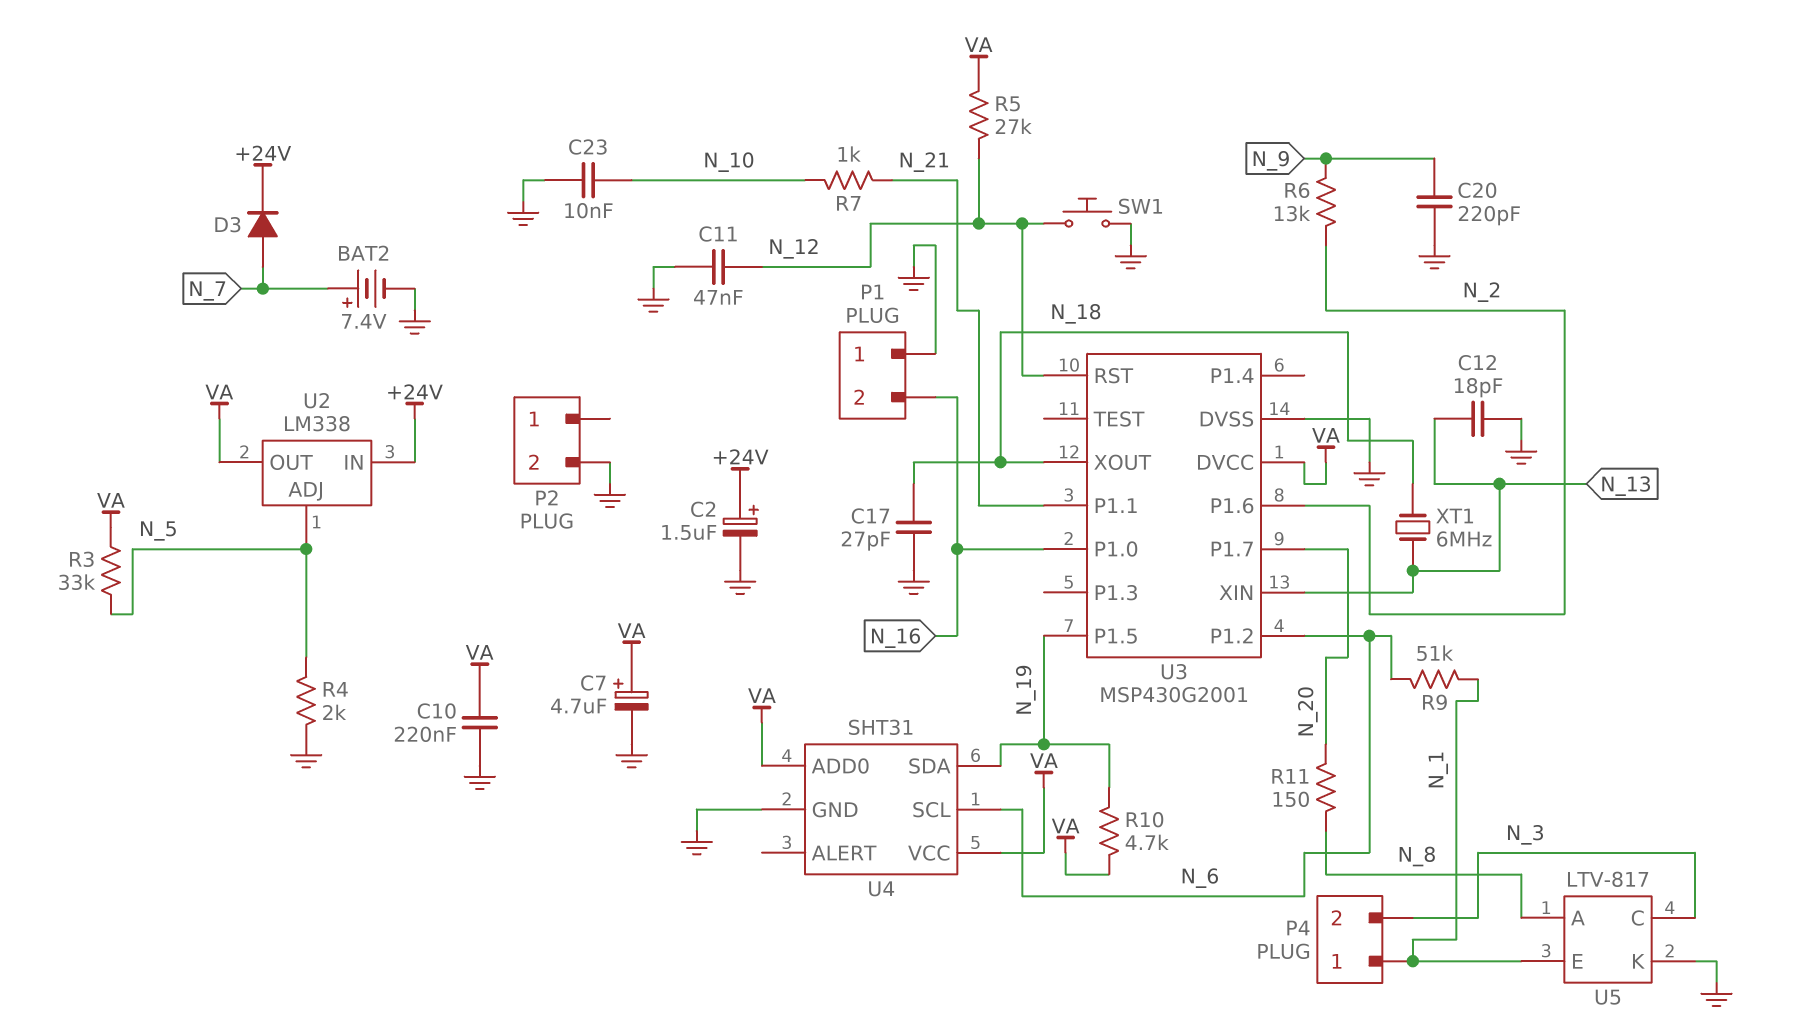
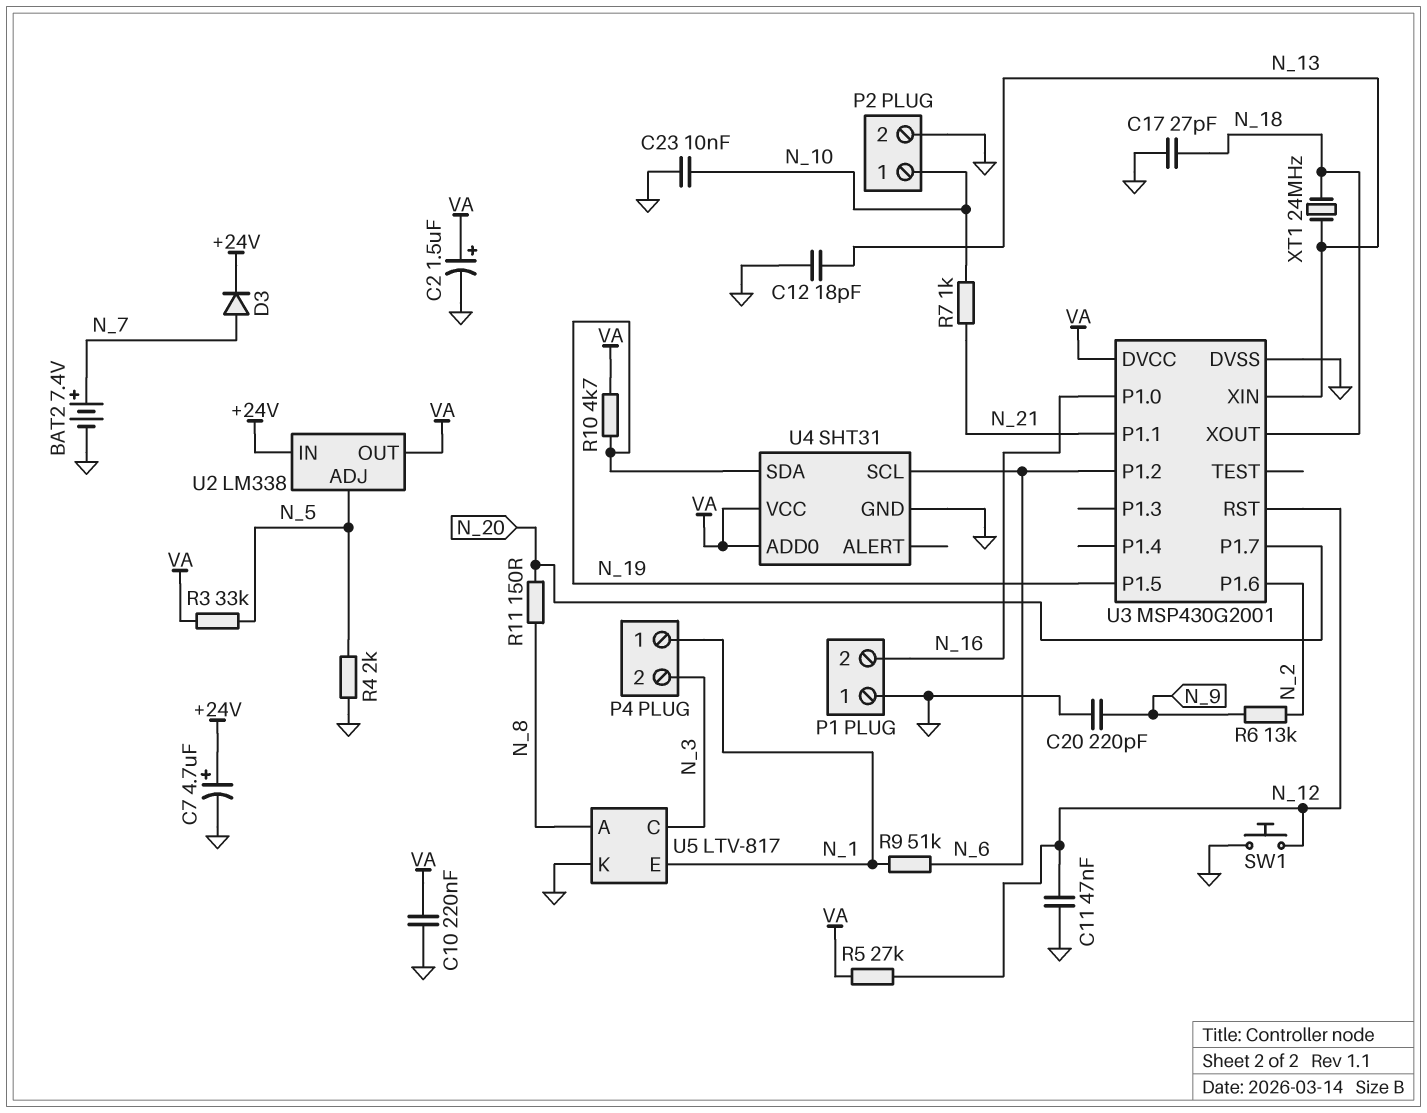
C2: 1.5uF (plus +24V, minus GND) -> 1.5uF (plus VA, minus GND)
C7: 4.7uF (plus VA, minus GND) -> 4.7uF (plus +24V, minus GND)
P2 pin 1: none -> N_10
XT1: 6MHz (N_13, N_18) -> 24MHz (N_13, N_18)

